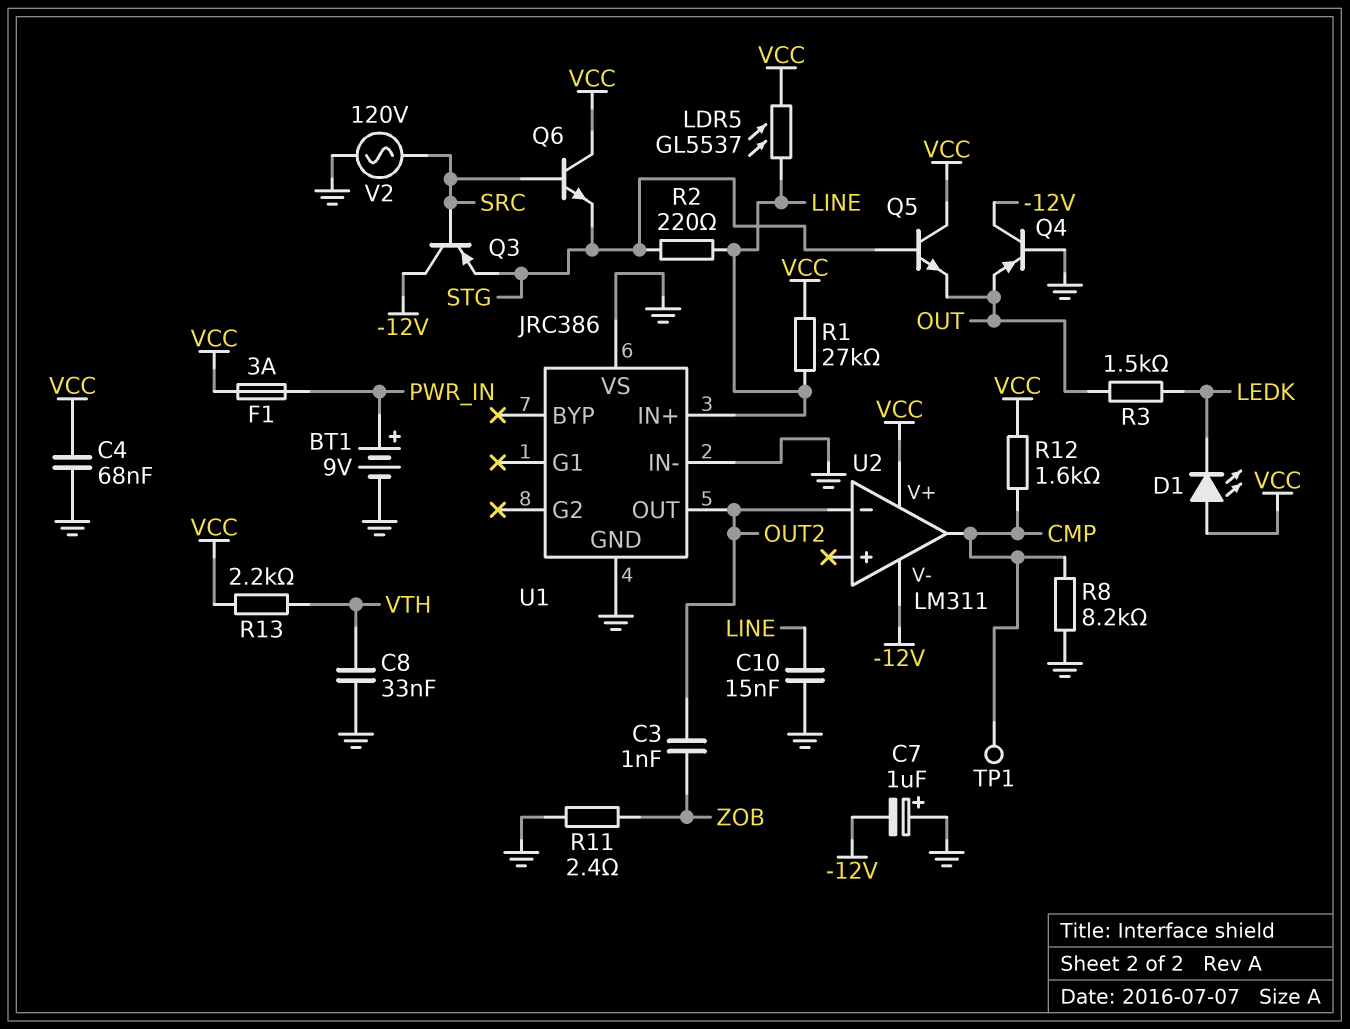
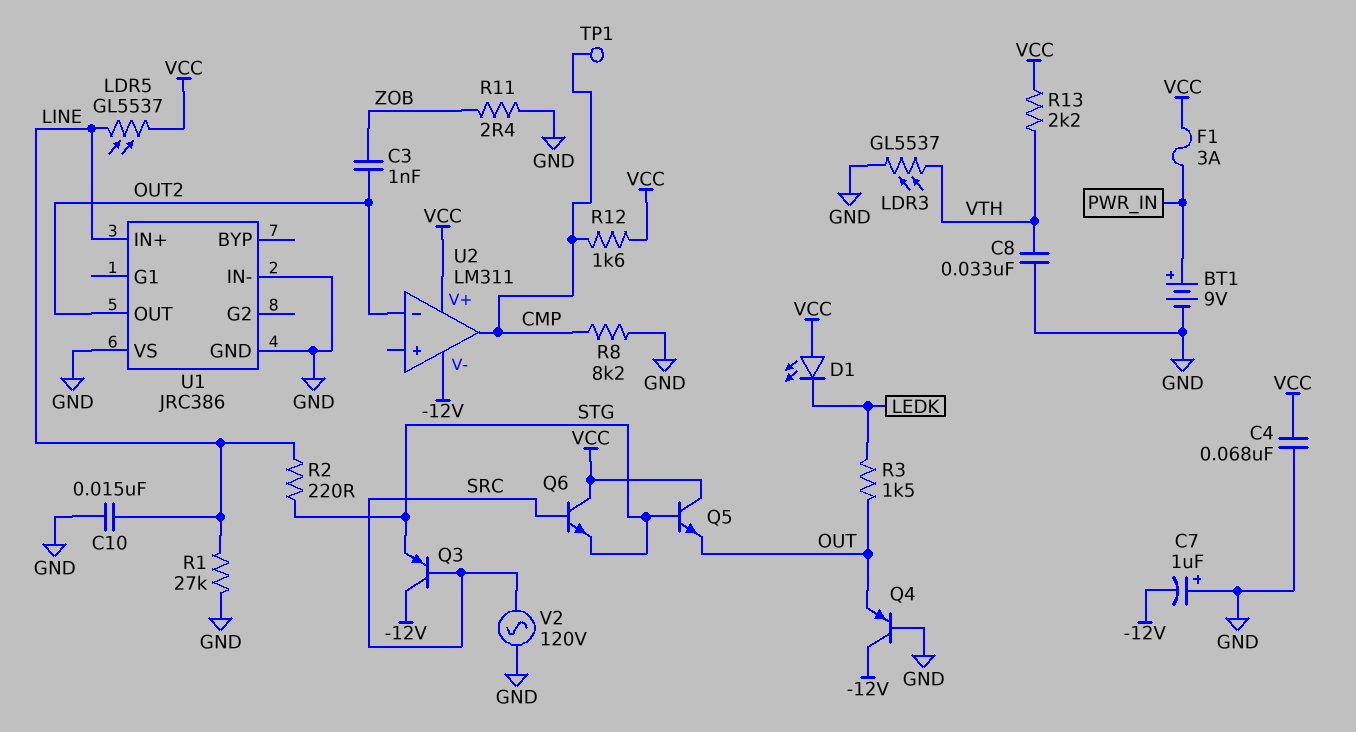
LDR3: none -> GL5537 (GND, VTH)
R1: 27k (LINE, VCC) -> 27k (GND, LINE)

